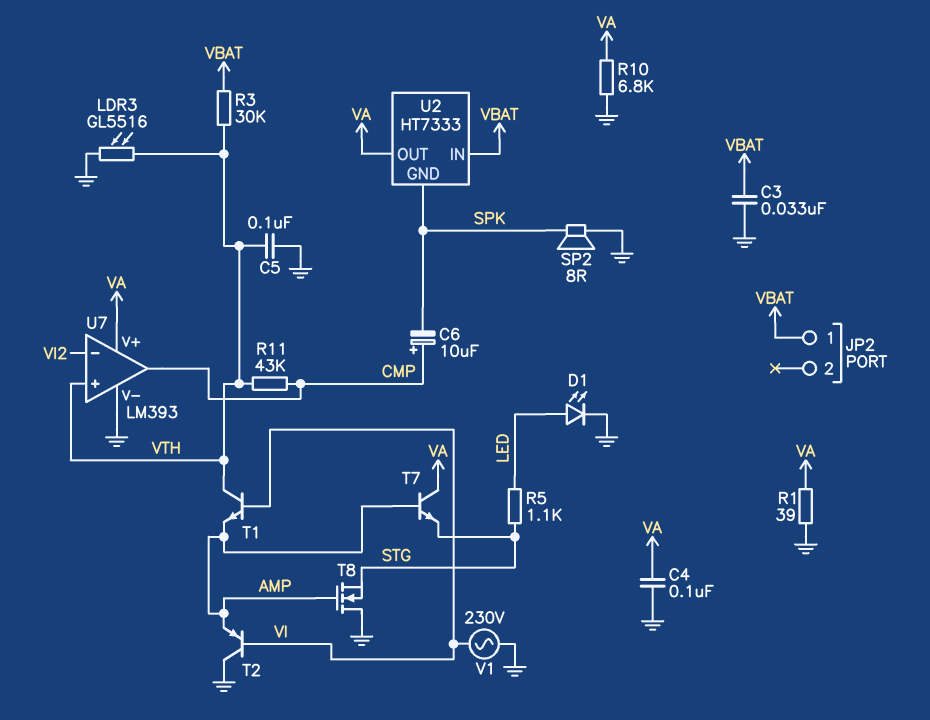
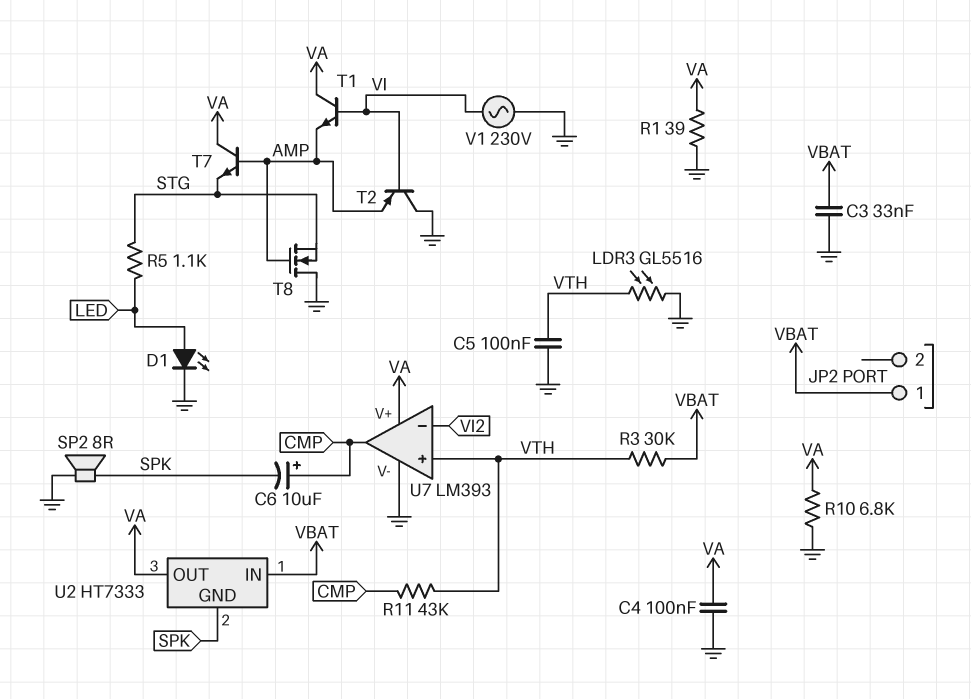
T1: NPN (B VI, C VTH, E AMP) -> NPN (B VI, C VA, E AMP)

